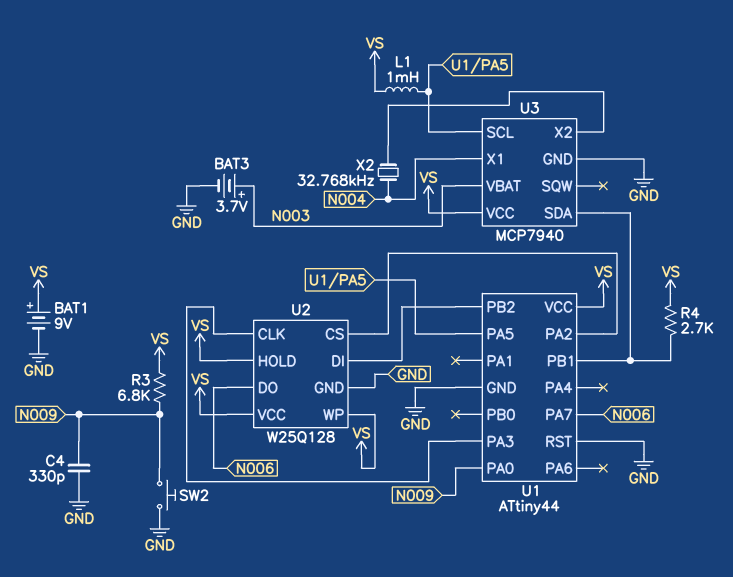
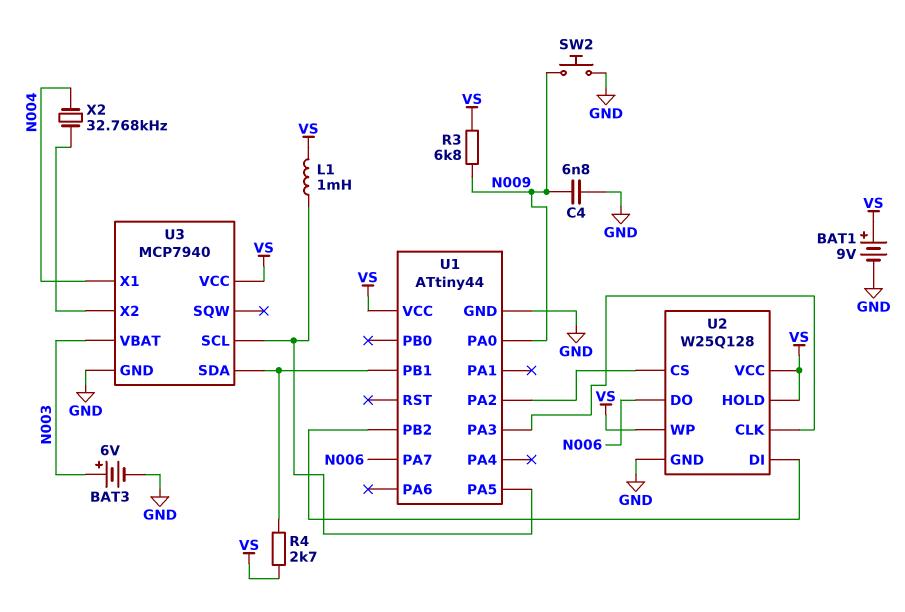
BAT3: 3.7V (plus N003, minus GND) -> 6V (plus N003, minus GND)
C4: 330pF (GND, N009) -> 6.8nF (GND, N009)
U1 pin RST: GND -> none

